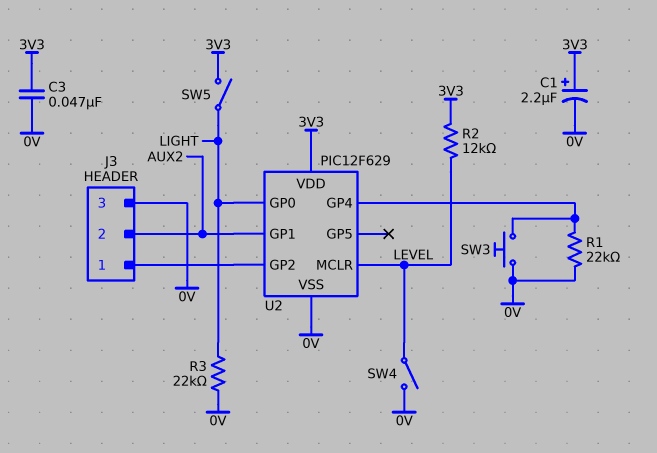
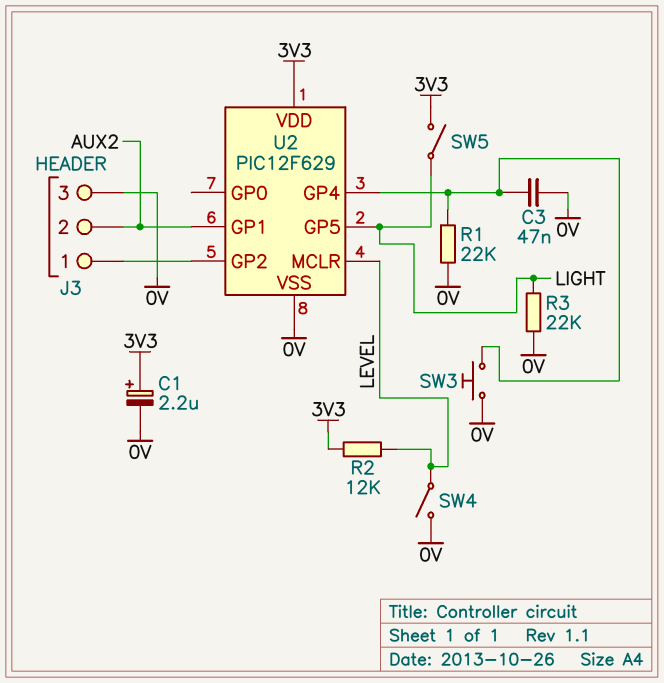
C3: 47nF (0V, 3V3) -> 47nF (0V, U2/GP4)
U2 pin GP0: LIGHT -> none
U2 pin GP5: none -> LIGHT

